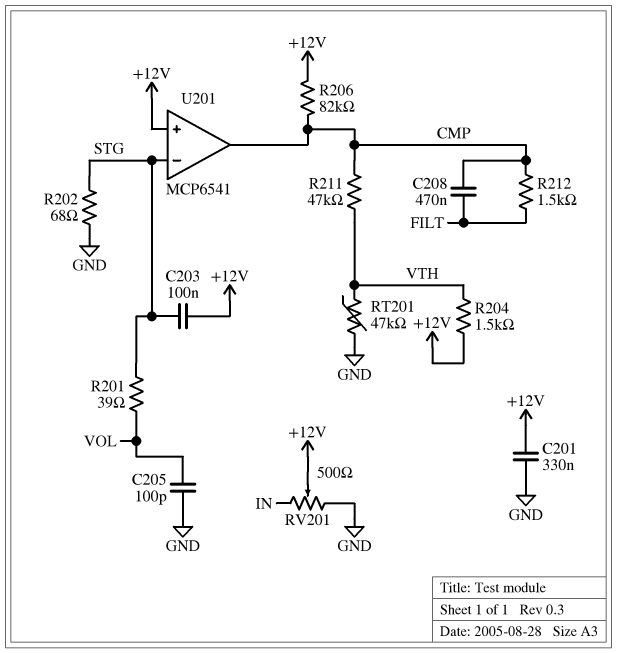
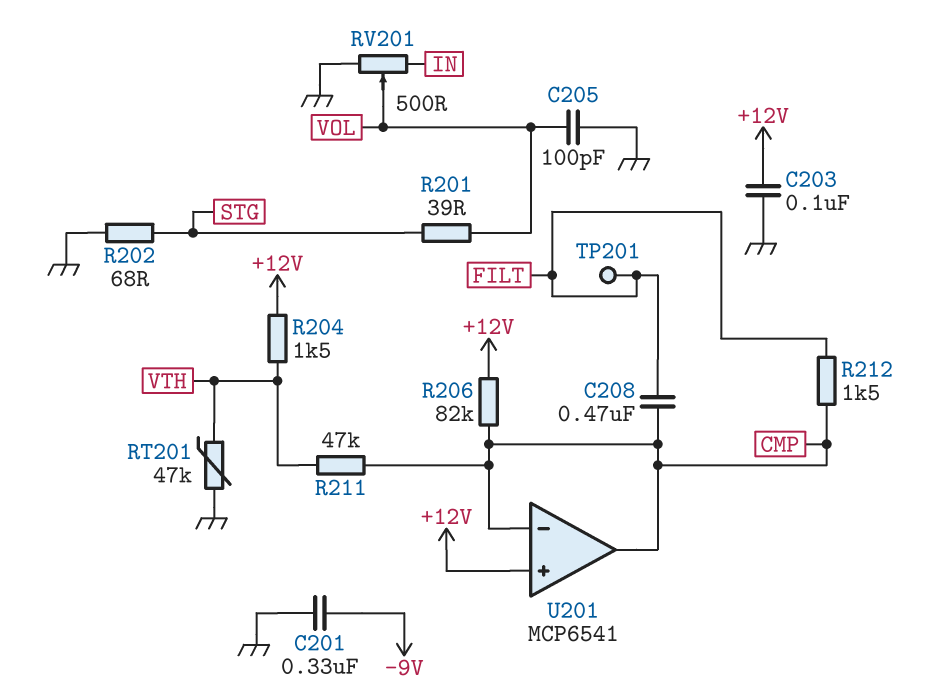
C201: 330nF (+12V, GND) -> 330nF (-9V, GND)
C203: 100nF (+12V, STG) -> 100nF (+12V, GND)
RV201: 500 (GND, IN, wiper +12V) -> 500 (GND, IN, wiper VOL)
TP201: none -> test point (FILT)
U201 pin in-: STG -> CMP

